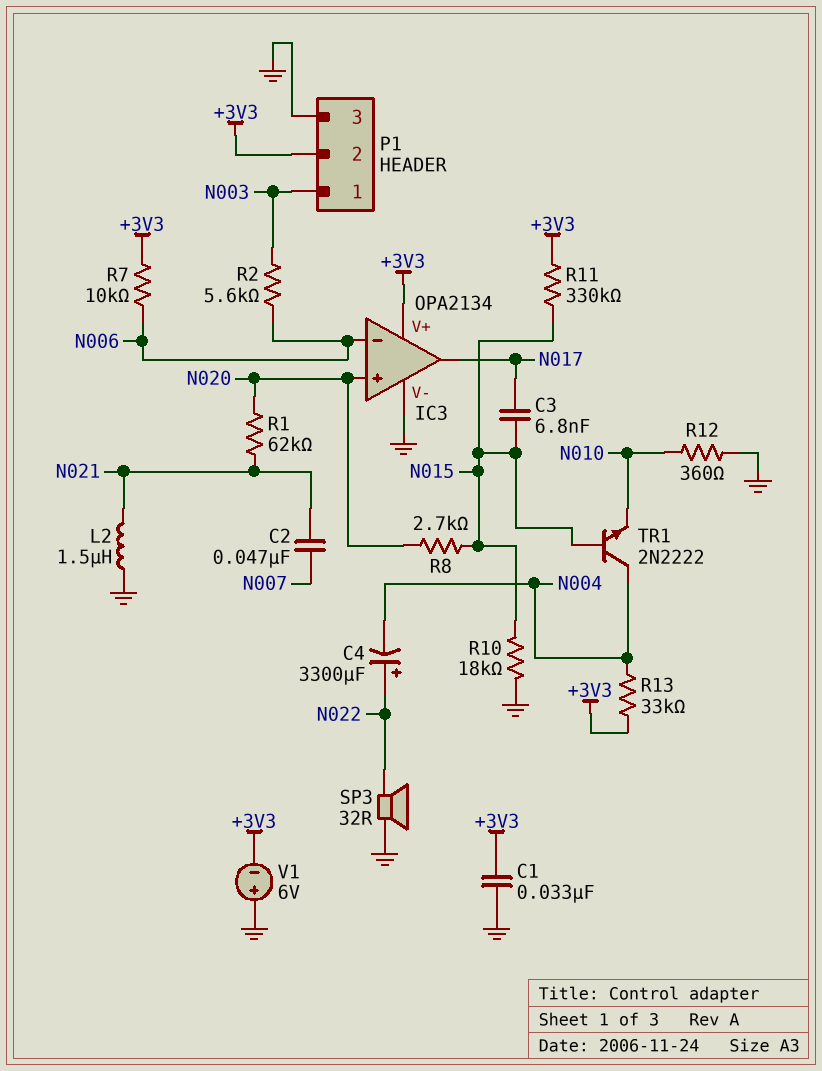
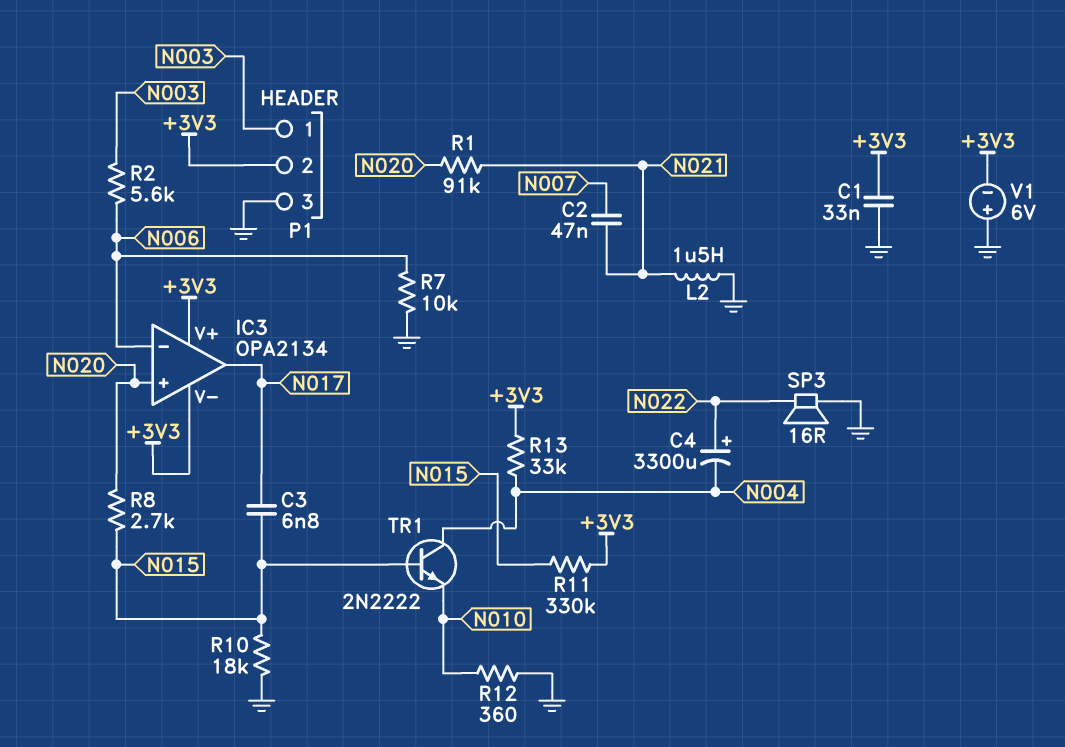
IC3 pin V-: GND -> +3V3
R1: 62k (N020, N021) -> 91k (N020, N021)
R7: 10k (+3V3, N006) -> 10k (GND, N006)
SP3: speaker 32R (GND, N022) -> speaker 16R (GND, N022)

